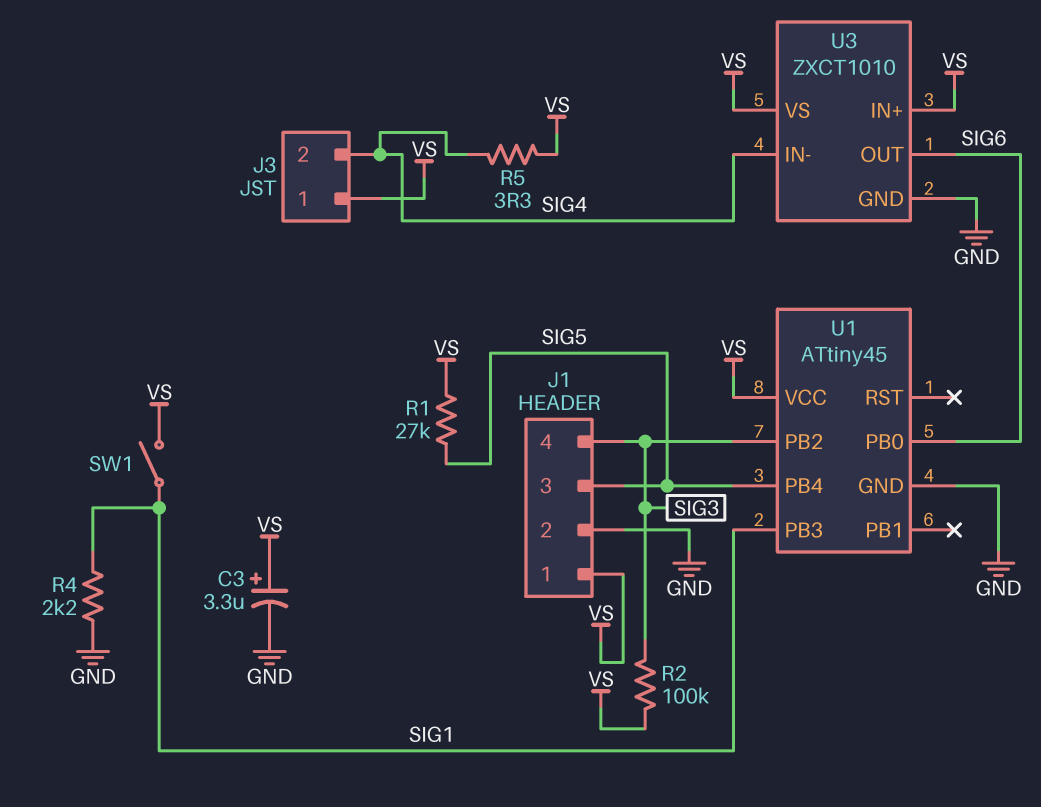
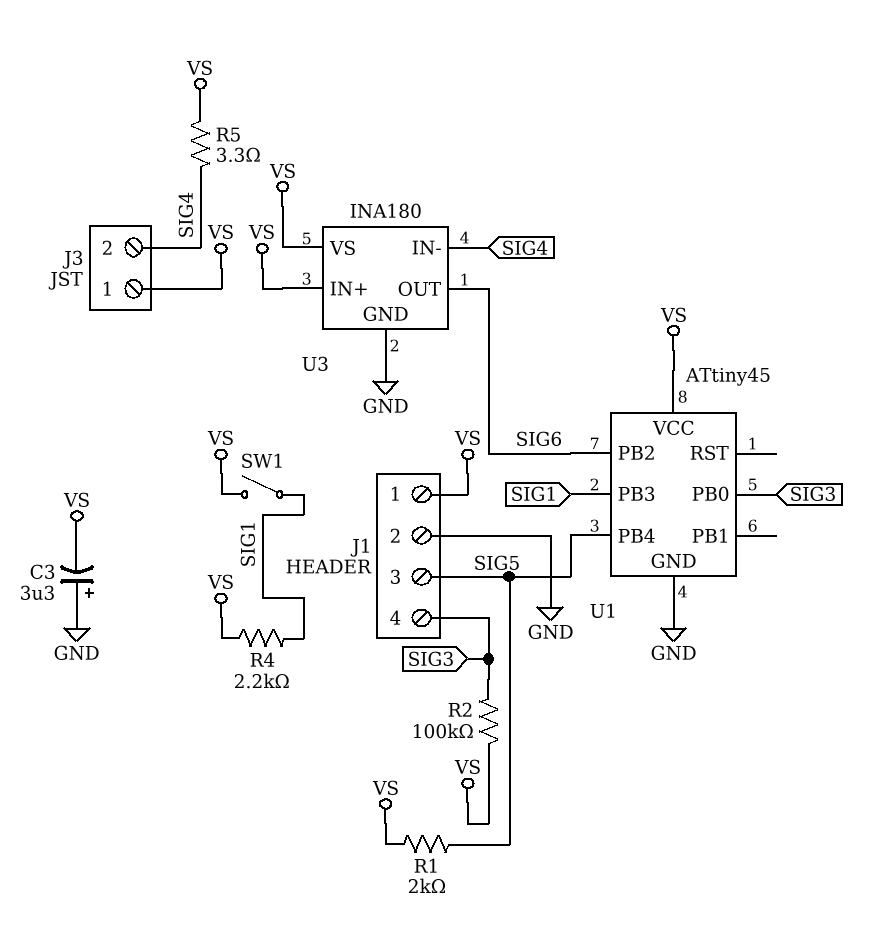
C3: 3.3uF (plus VS, minus GND) -> 3.3uF (plus GND, minus VS)
R1: 27k (SIG5, VS) -> 2k (SIG5, VS)
R4: 2.2k (GND, SIG1) -> 2.2k (SIG1, VS)
U1 pin PB0: SIG6 -> SIG3
U1 pin PB2: SIG3 -> SIG6
U3: ZXCT1010 -> INA180

